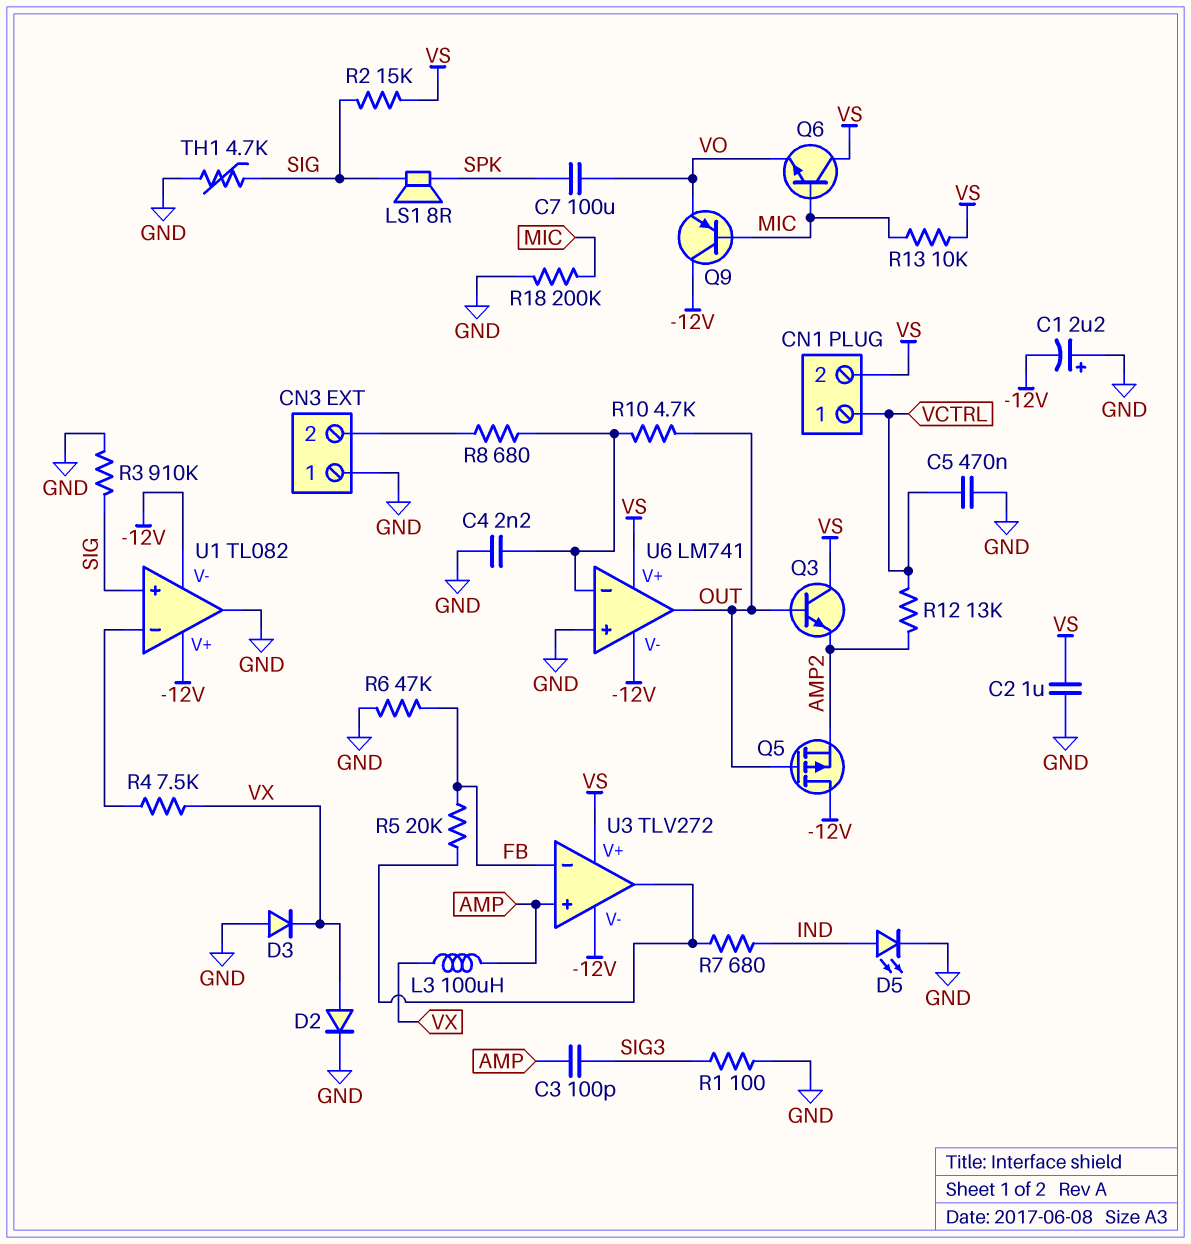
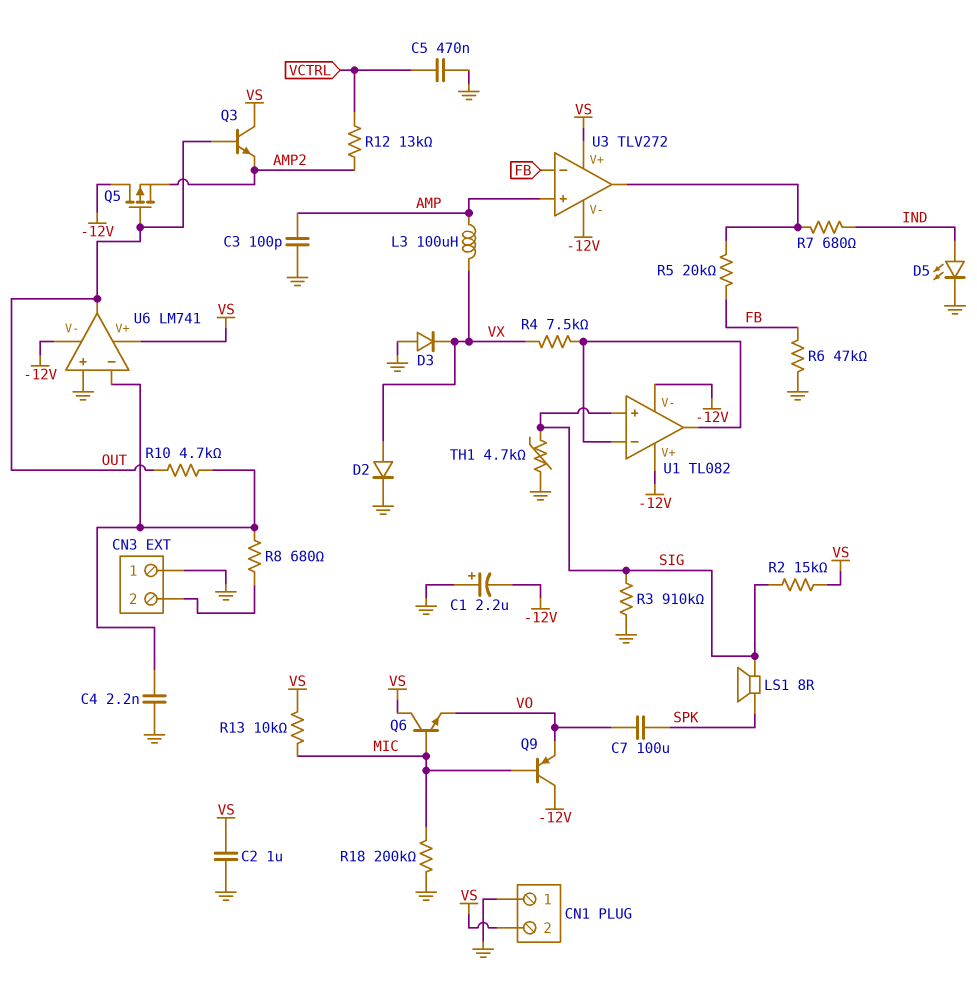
C3: 100pF (AMP, SIG3) -> 100pF (AMP, GND)
CN1 pin 1: VCTRL -> GND
R1: 100 (GND, SIG3) -> none
U1 pin out: GND -> U1/in-

